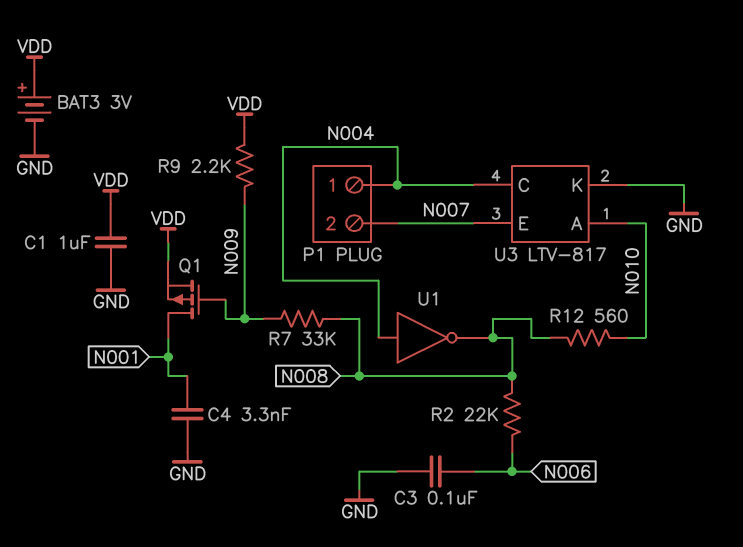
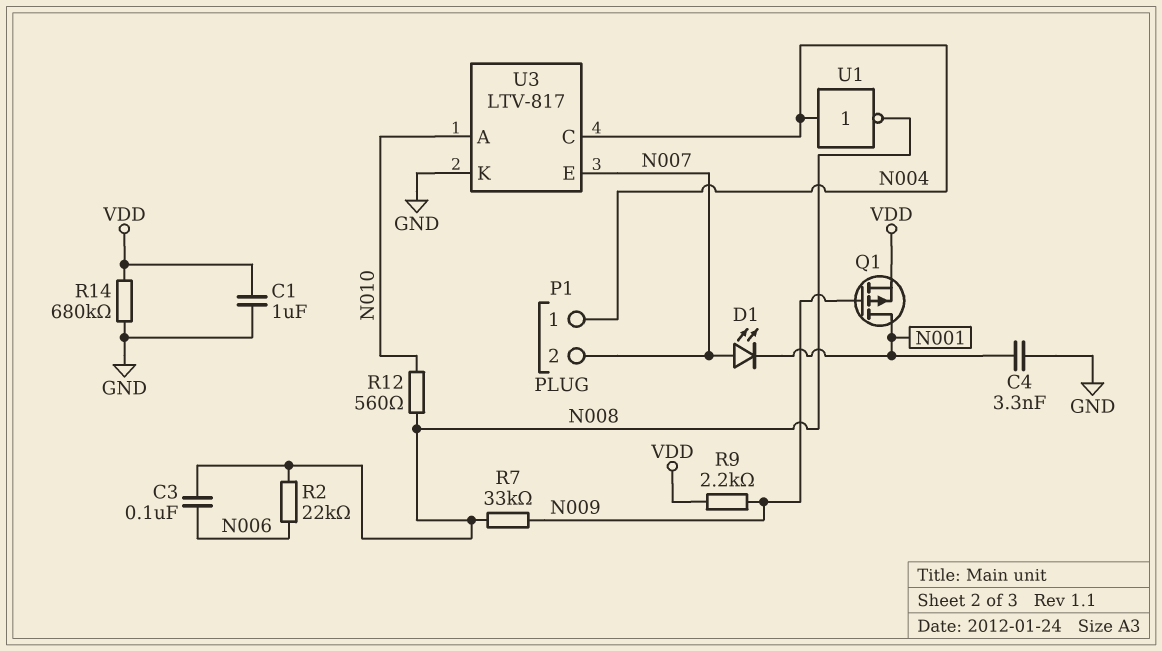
BAT3: 3V (plus VDD, minus GND) -> none
C3: 100nF (GND, N006) -> 100nF (N006, N008)
D1: none -> LED (A N007, K N001)
R14: none -> 680k (GND, VDD)

